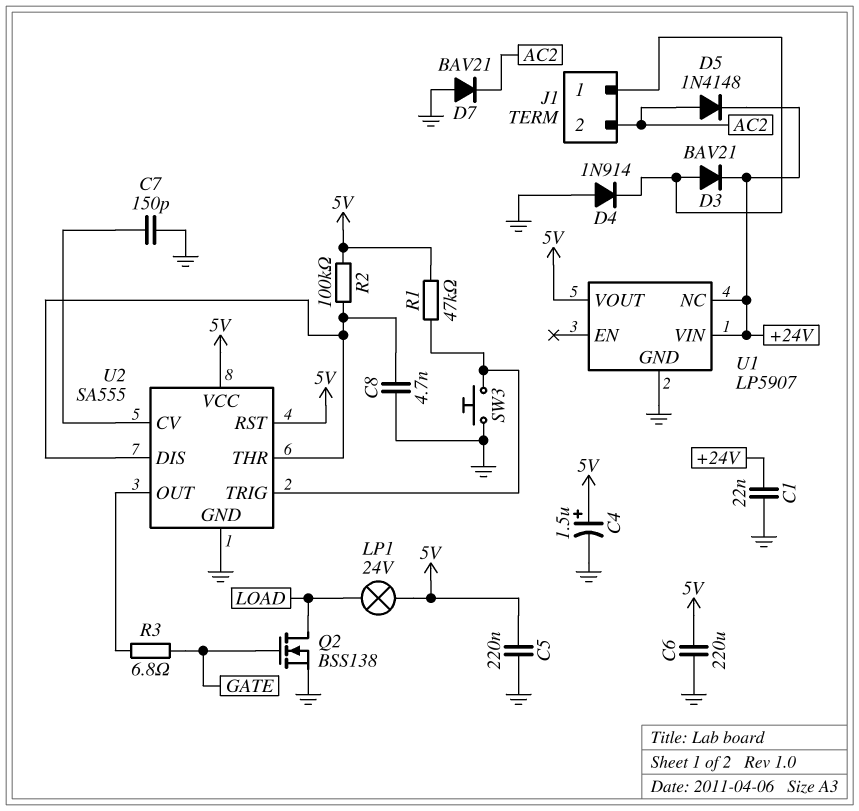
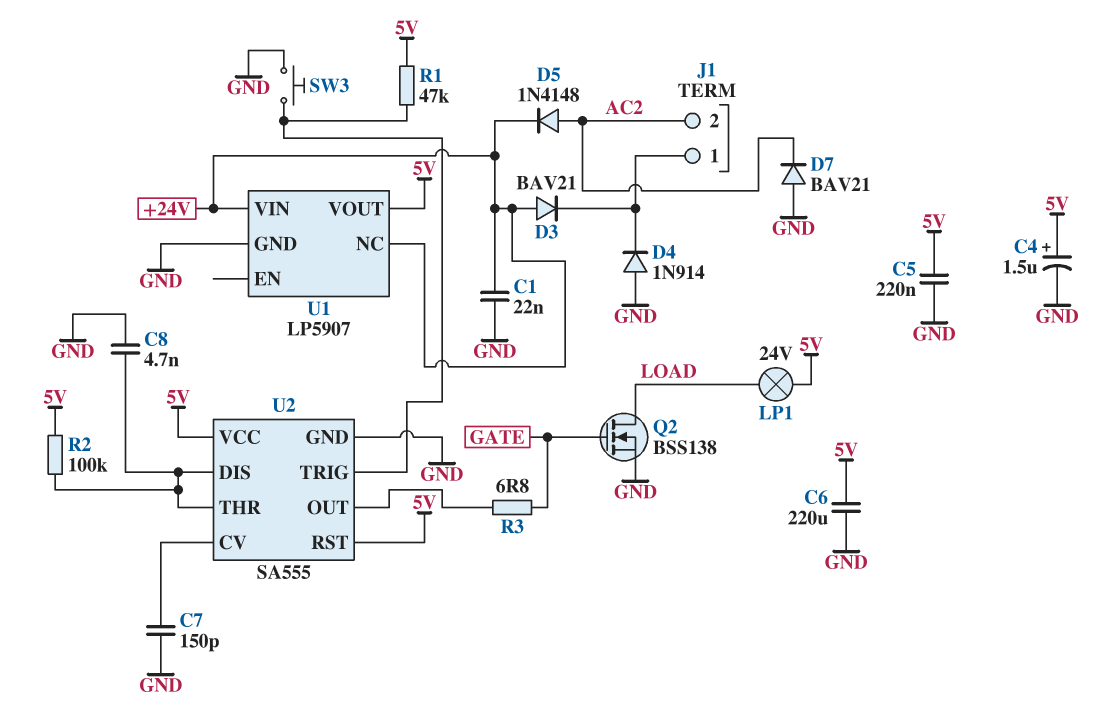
D3: diode BAV21 (A J1/1, K +24V) -> diode BAV21 (A +24V, K J1/1)

